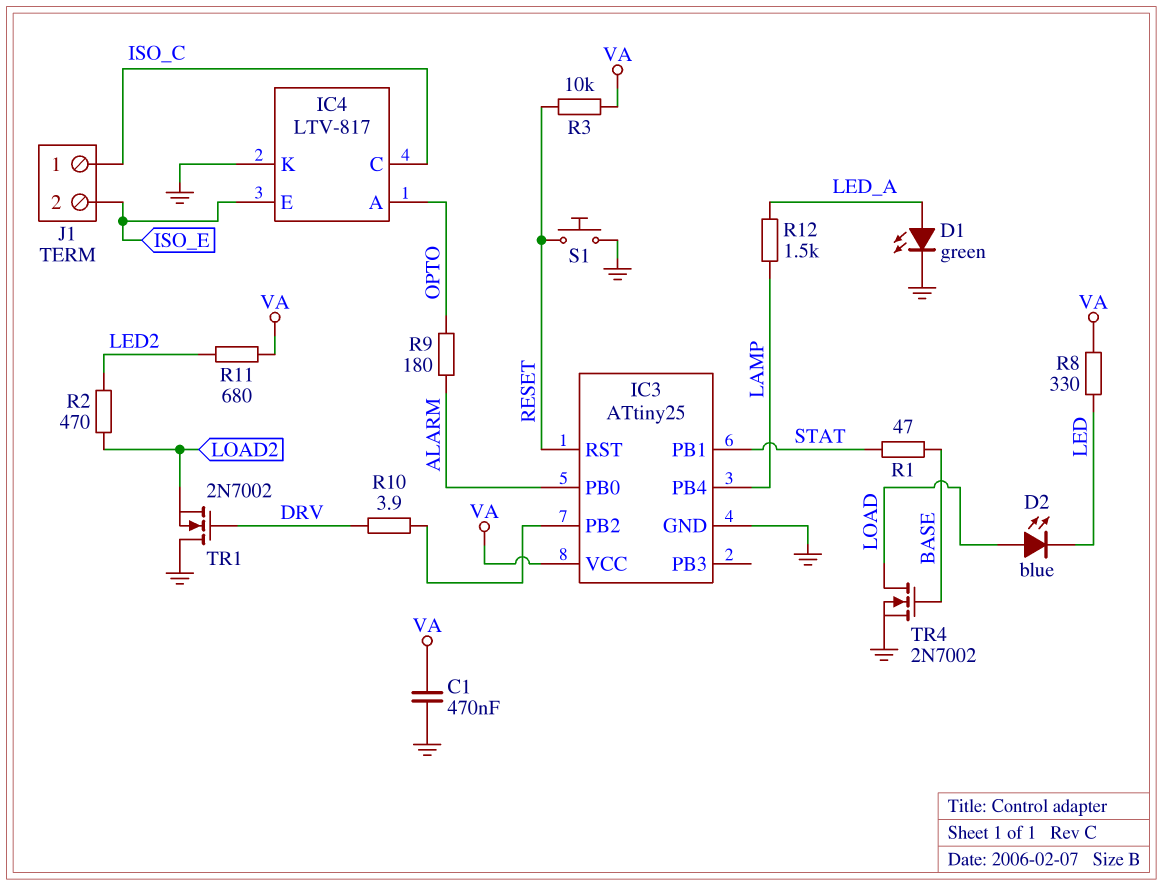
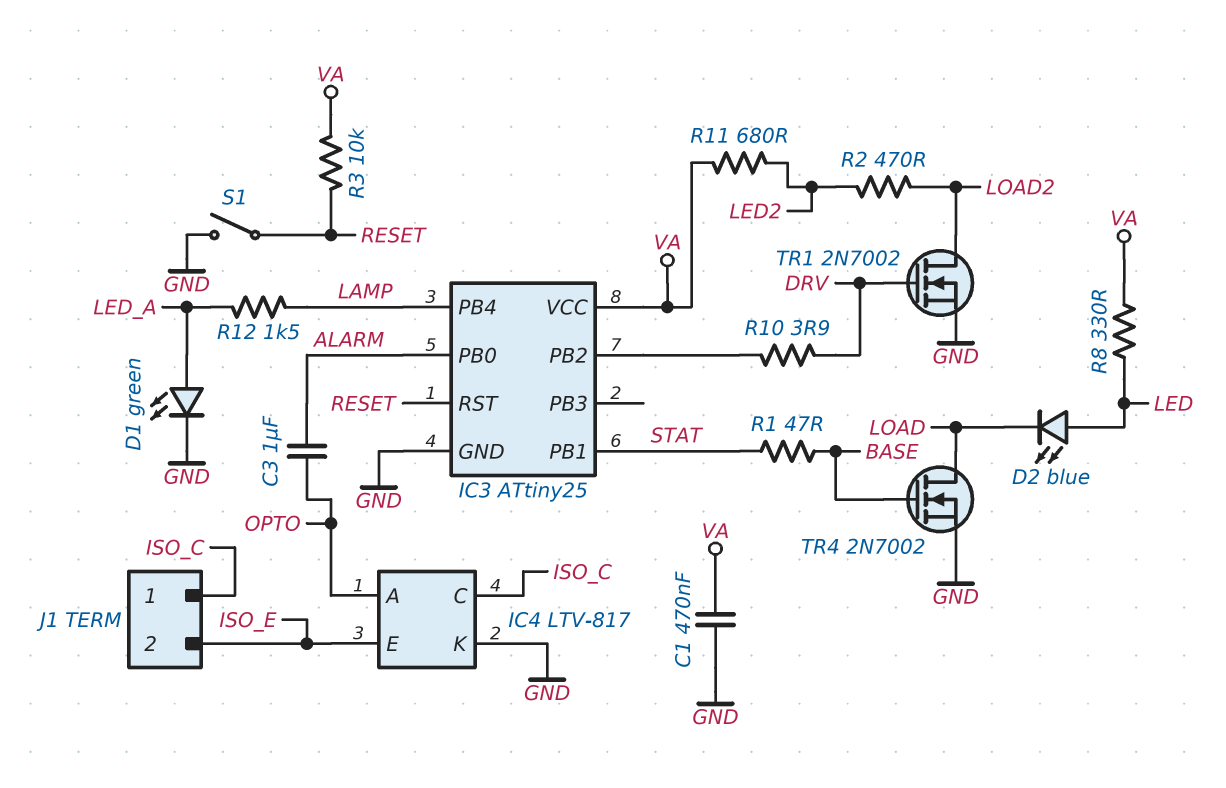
C3: none -> 1uF (ALARM, OPTO)
D2: LED blue (A LOAD, K LED) -> LED blue (A LED, K LOAD)
R9: 180 (ALARM, OPTO) -> none
S1: button (GND, RESET) -> switch (GND, RESET)
TR1: NMOS 2N7002 (G DRV, D GND, S LOAD2) -> NMOS 2N7002 (G DRV, D LOAD2, S GND)

